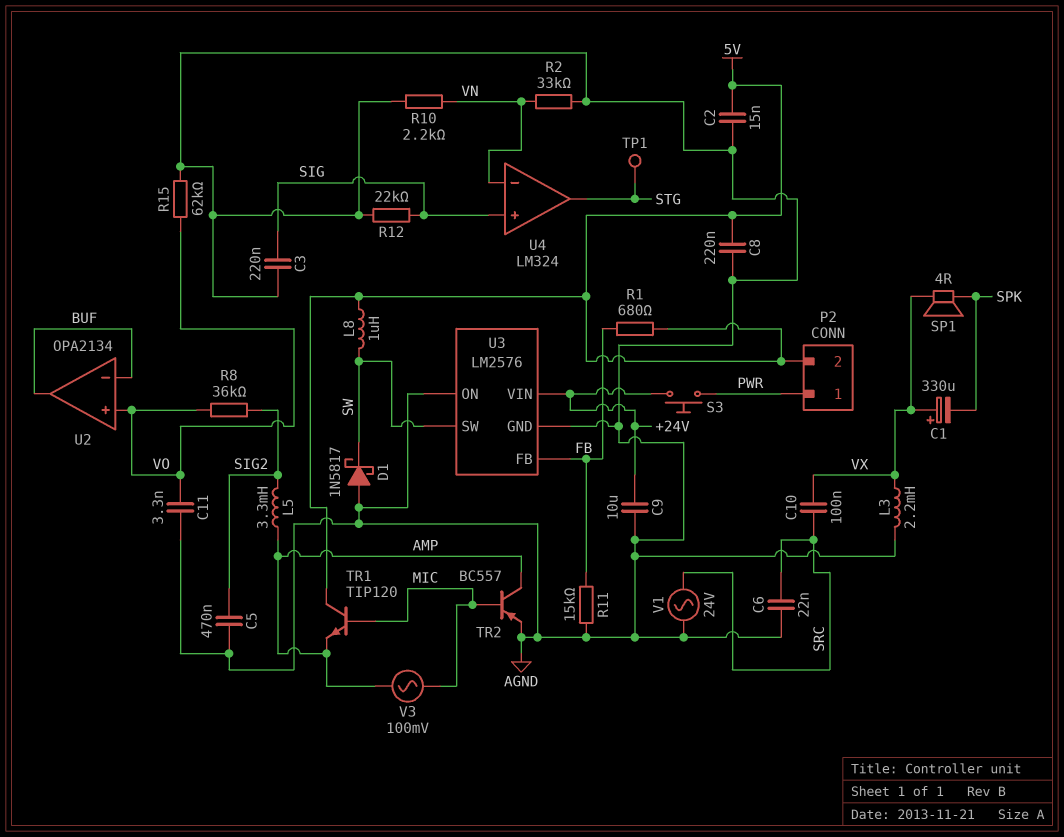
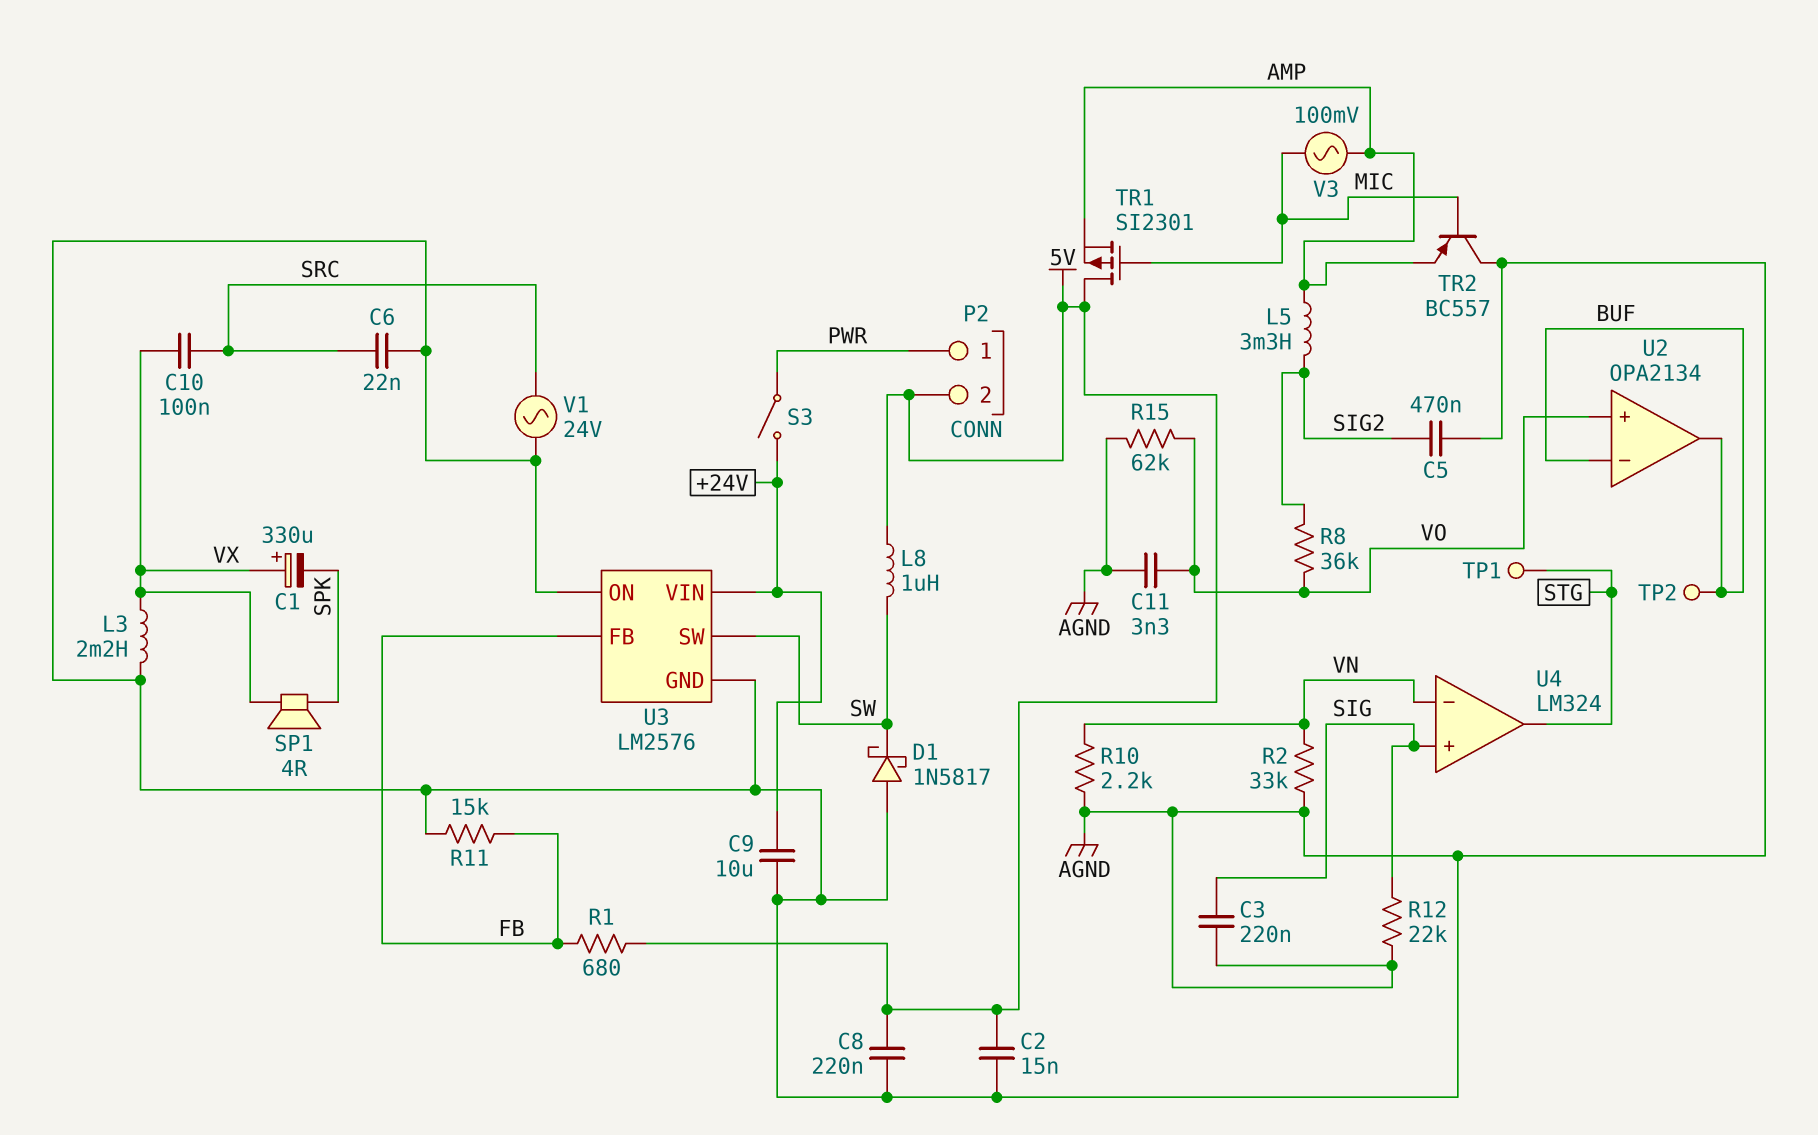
S3: button (+24V, PWR) -> switch (+24V, PWR)
TP2: none -> test point (BUF)
TR1: NPN TIP120 (B MIC, C 5V, E AMP) -> PMOS SI2301 (G MIC, D 5V, S AMP)
TR2: PNP BC557 (B MIC, C AMP, E AGND) -> PNP BC557 (B MIC, C AGND, E AMP)

